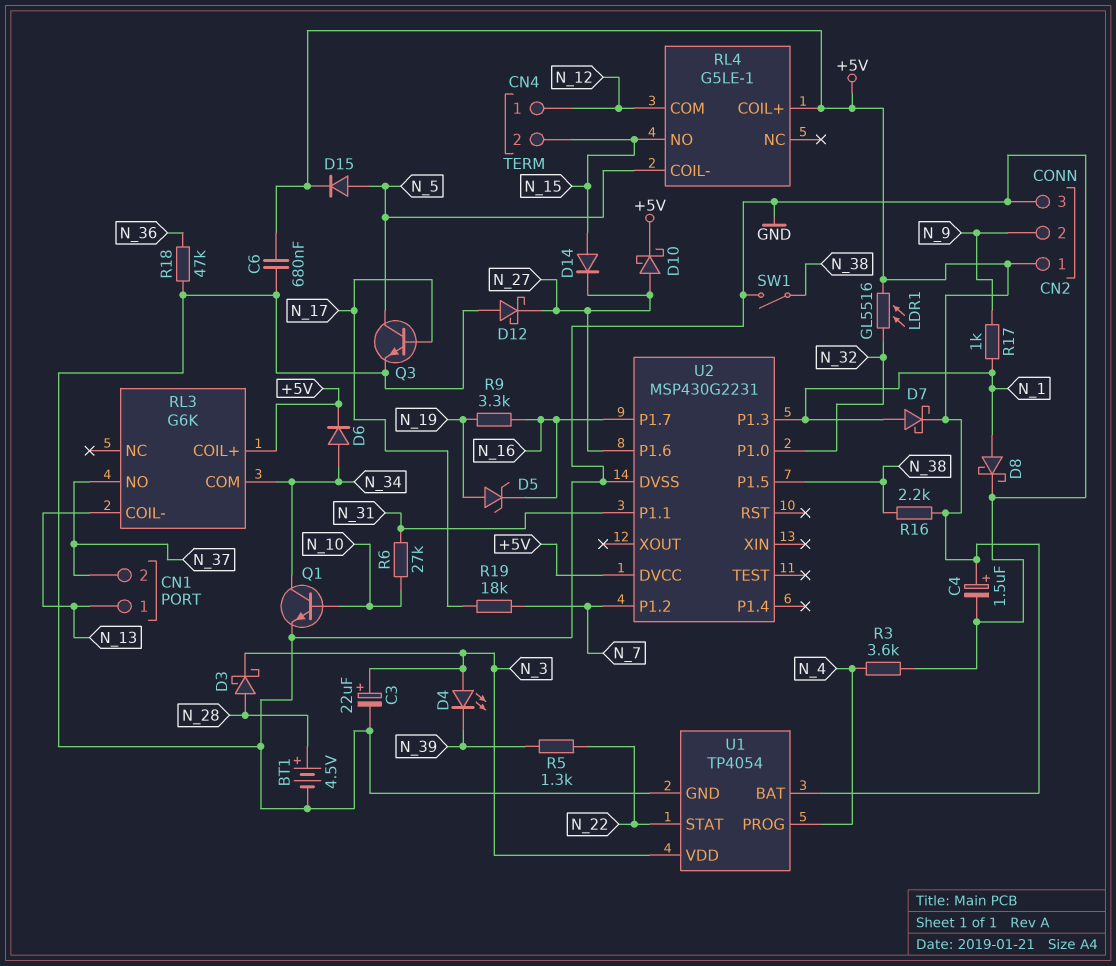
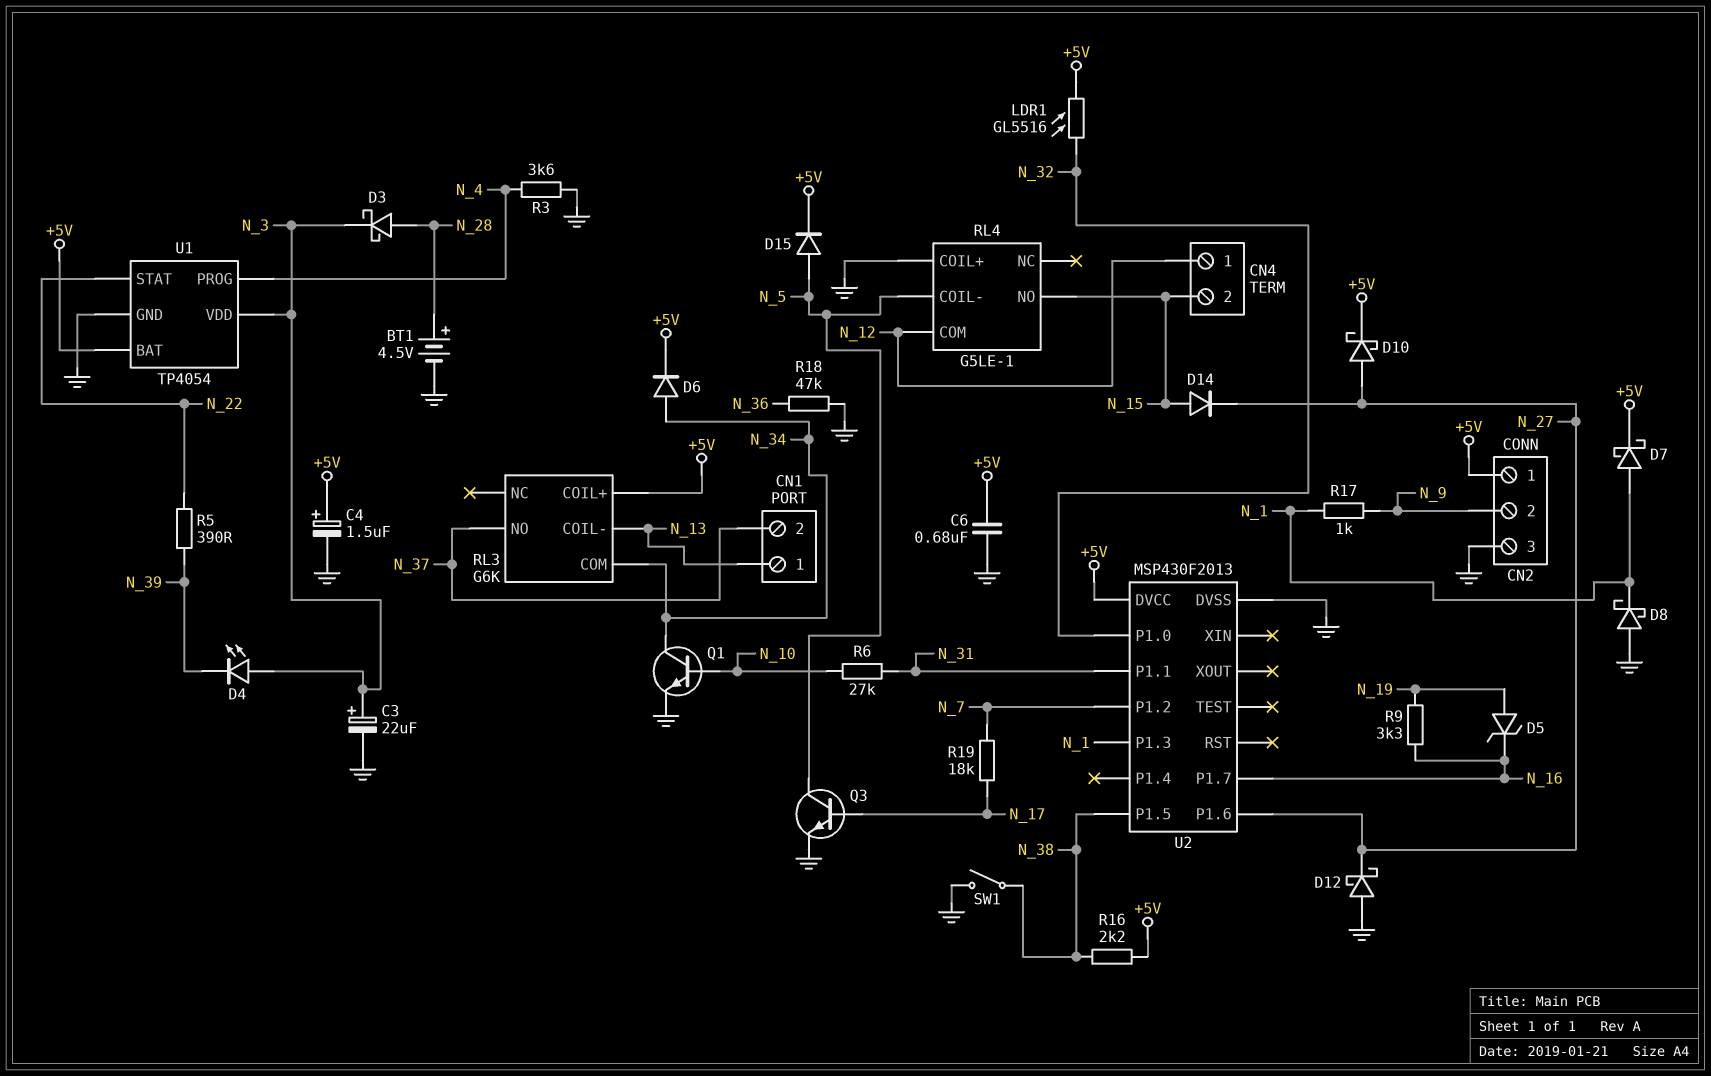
D8: schottky (A N_1, K GND) -> schottky (A GND, K N_1)
R5: 1.3k (N_22, N_39) -> 390 (N_22, N_39)
RL4 pin COIL+: +5V -> GND
U2: MSP430G2231 -> MSP430F2013

